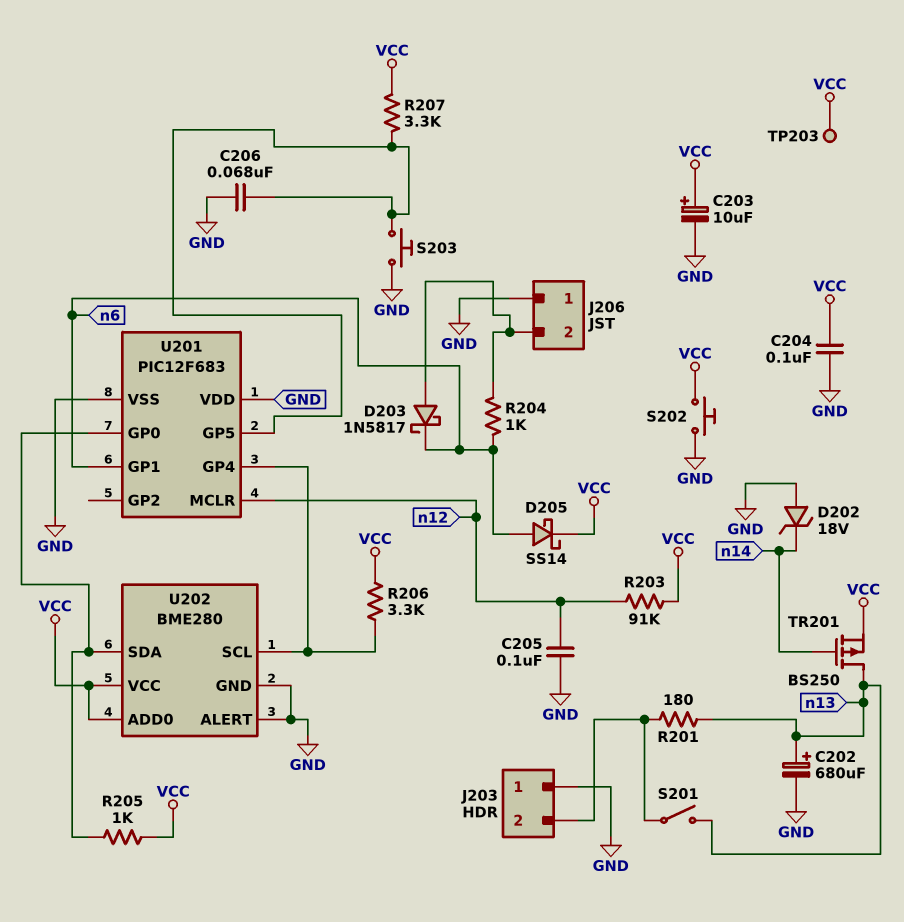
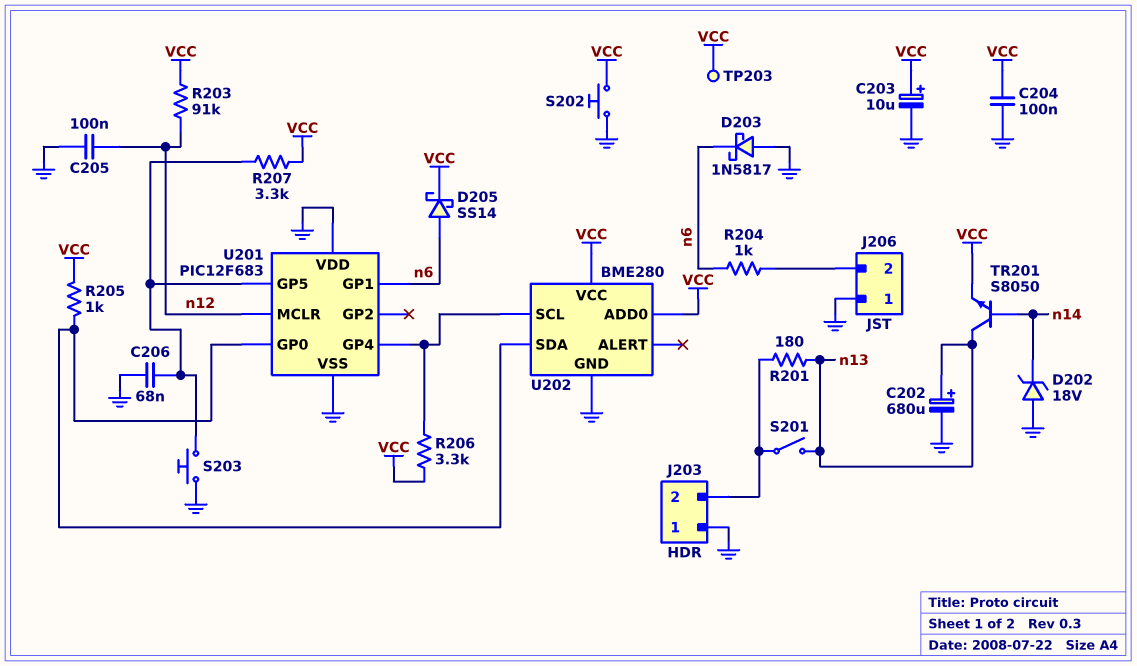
D203: schottky 1N5817 (A J206/2, K n6) -> schottky 1N5817 (A GND, K n6)
TR201: PMOS BS250 (G n14, D n13, S VCC) -> NPN S8050 (B n14, C n13, E VCC)
U202 pin ALERT: GND -> none

